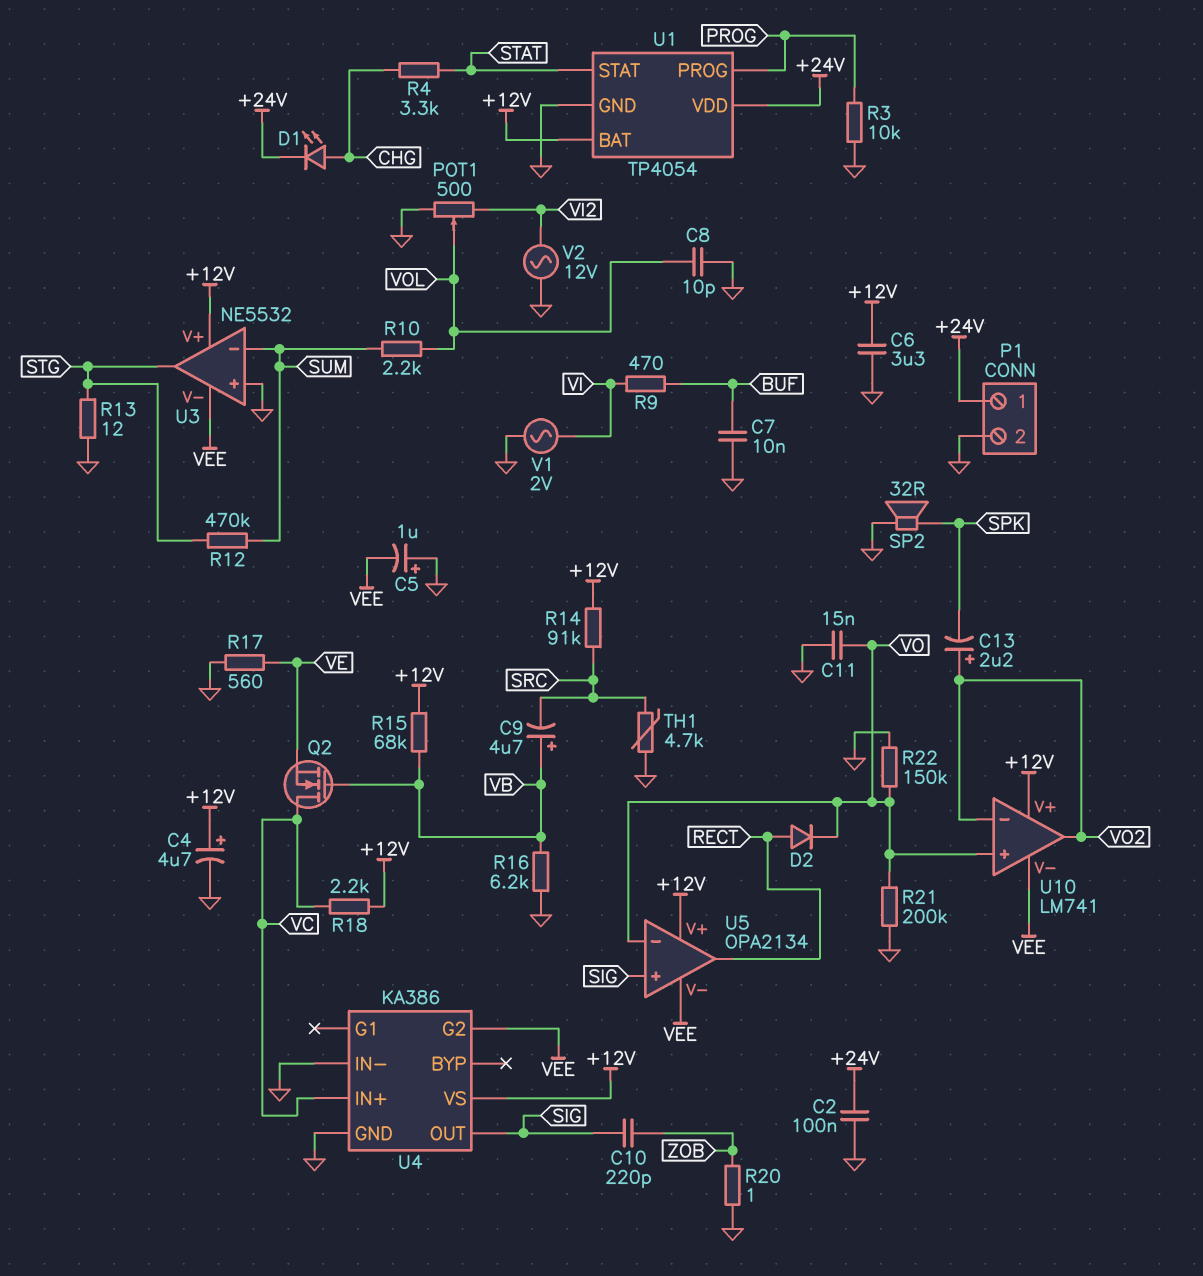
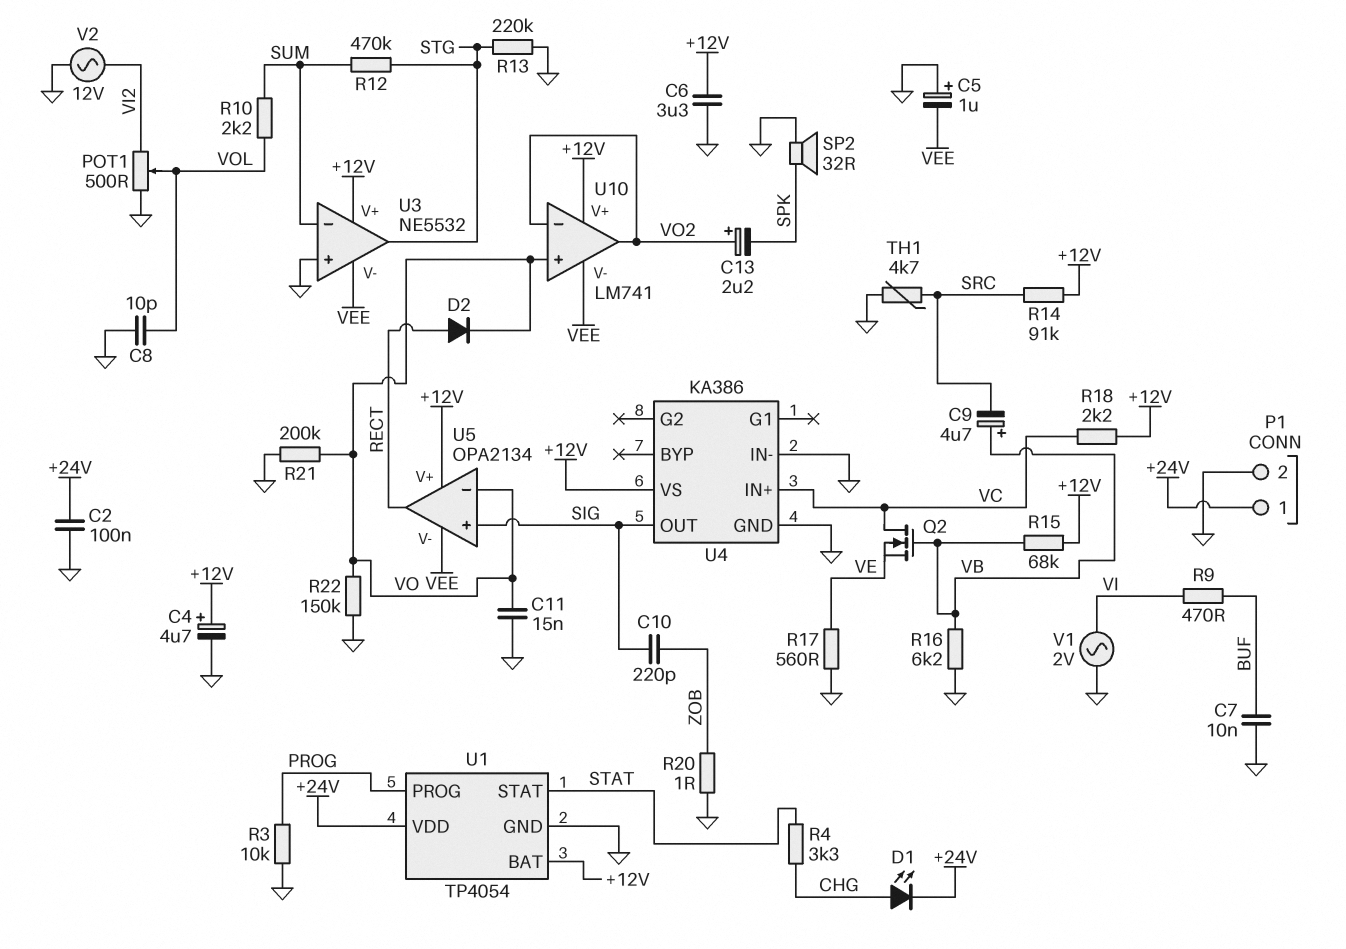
R13: 12 (GND, STG) -> 220k (GND, STG)
U4 pin G2: VEE -> none

